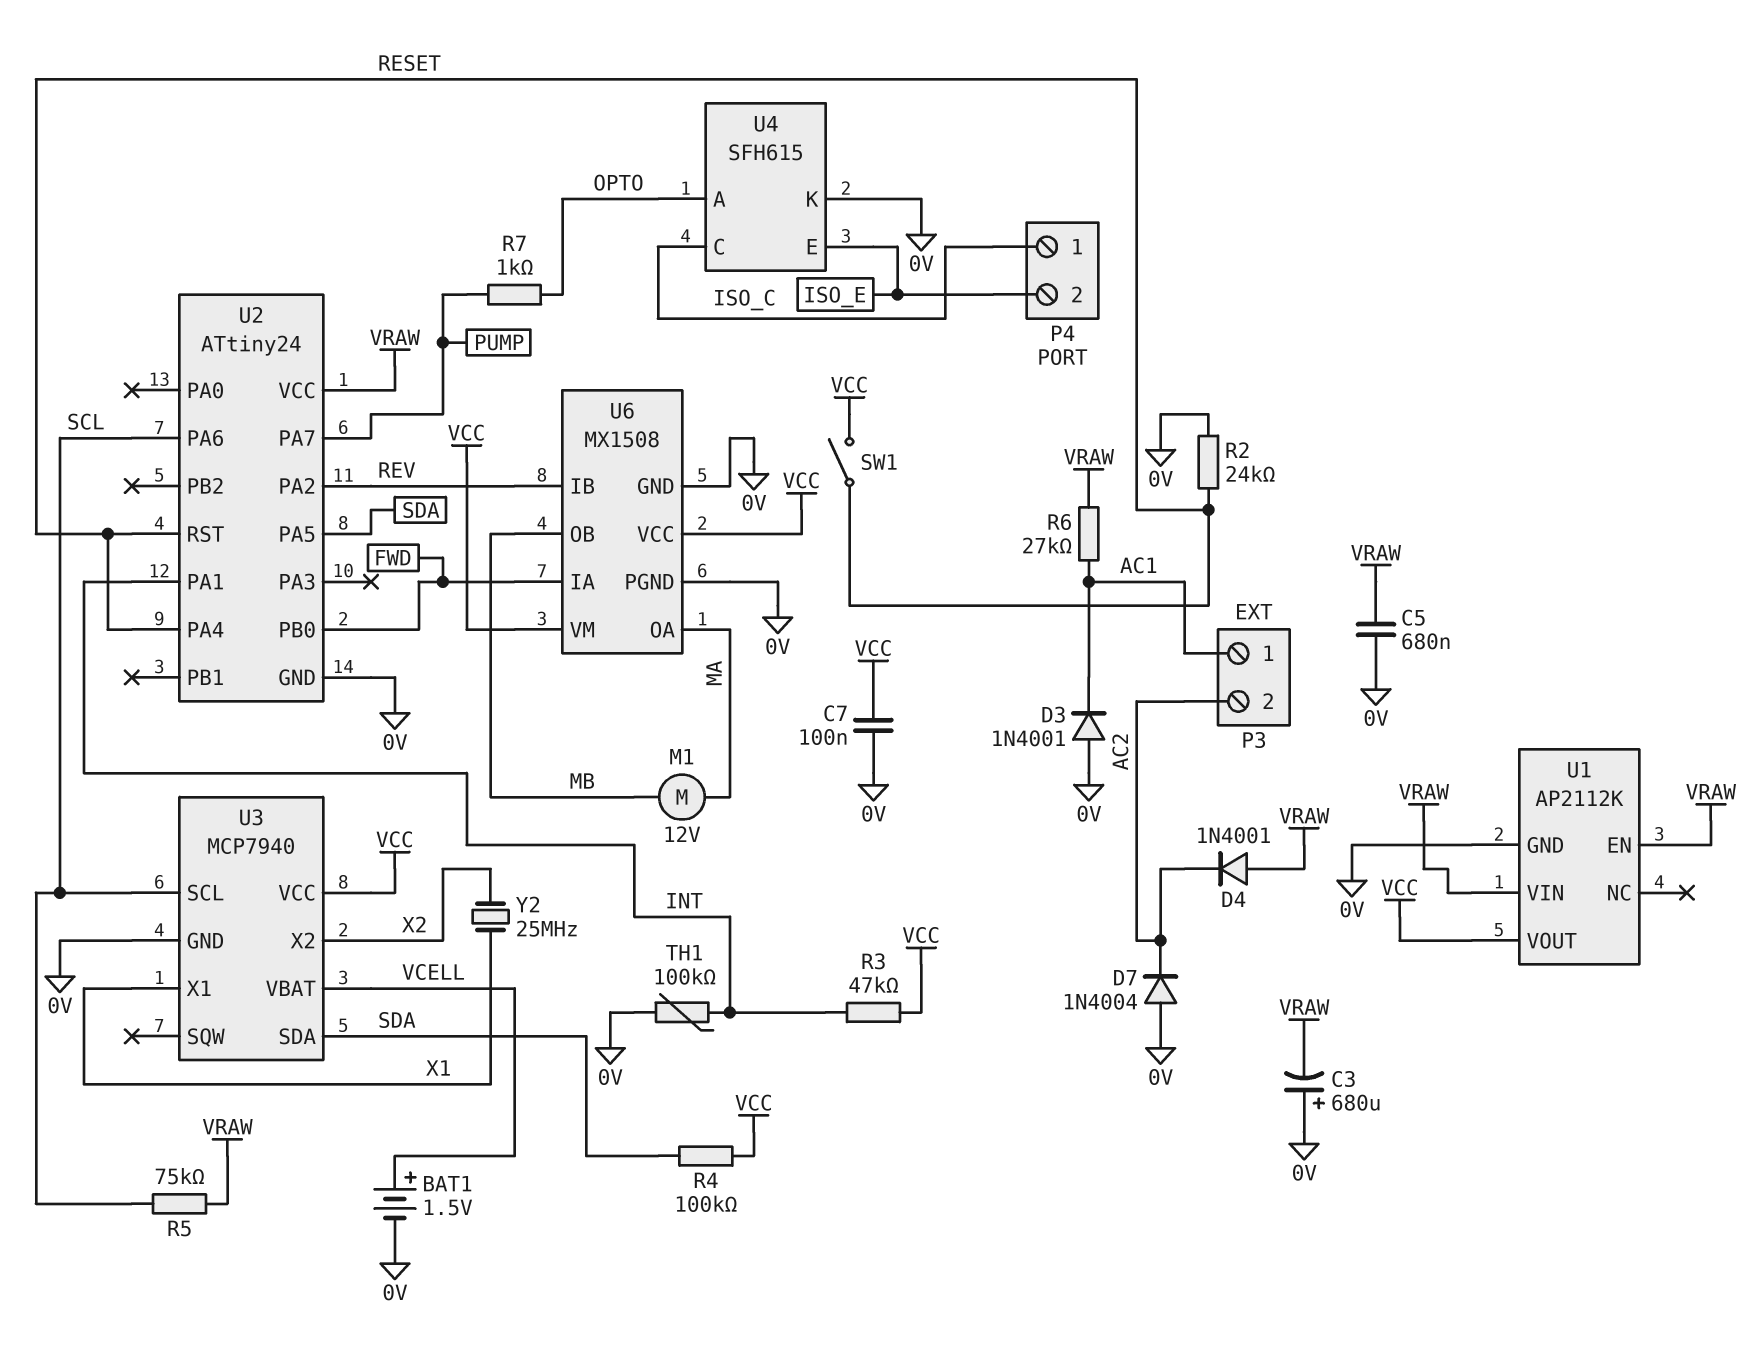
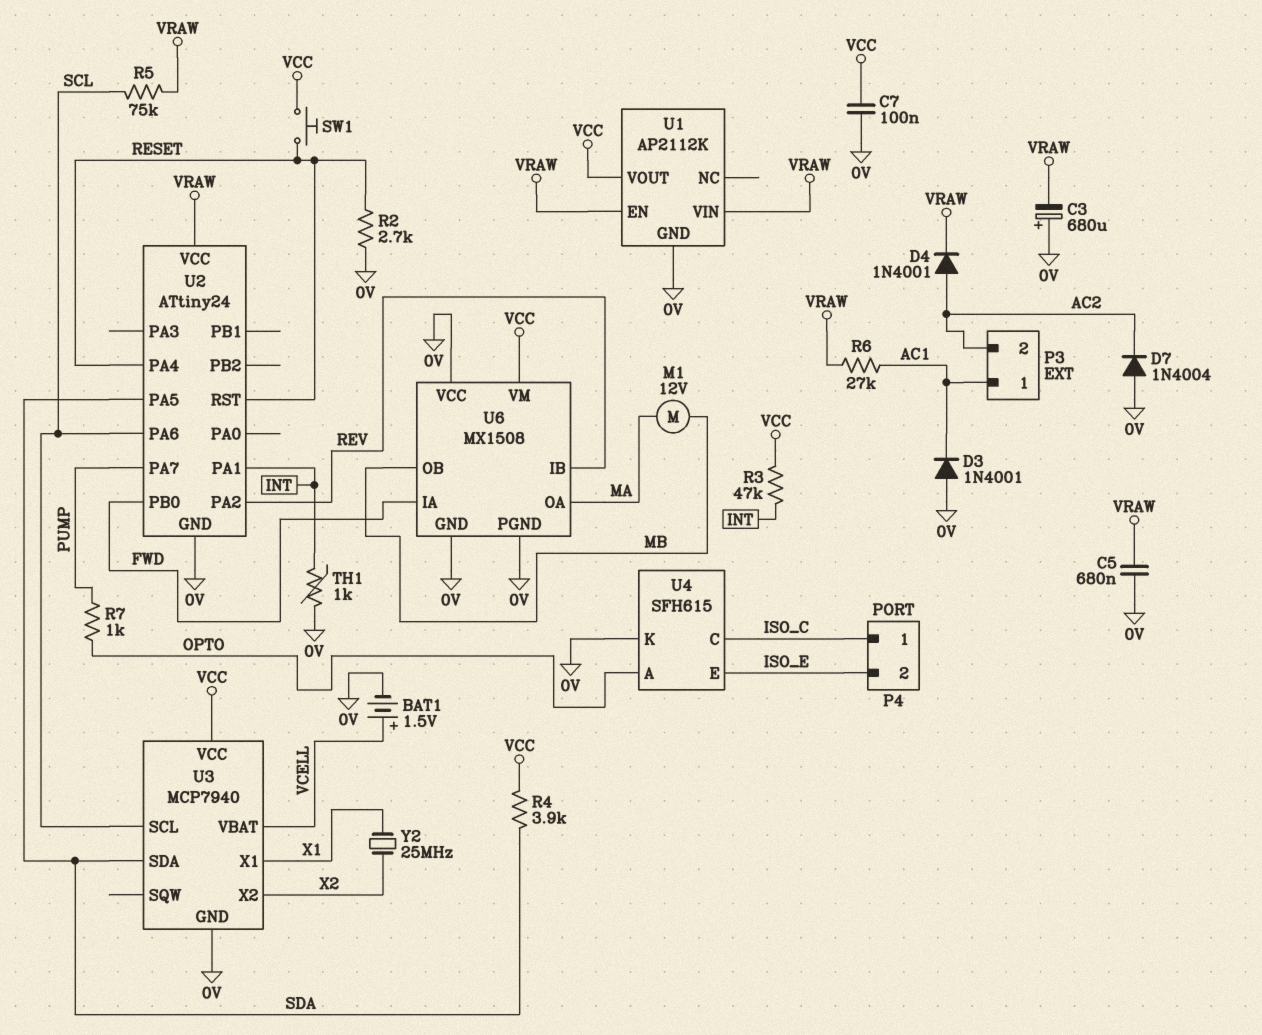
D4: diode 1N4001 (A VRAW, K AC2) -> diode 1N4001 (A AC2, K VRAW)
R2: 24k (0V, RESET) -> 2.7k (0V, RESET)
R4: 100k (SDA, VCC) -> 3.9k (SDA, VCC)
SW1: switch (RESET, VCC) -> button (RESET, VCC)
TH1: 100k (0V, INT) -> 1k (0V, INT)
U6 pin VCC: VCC -> 0V

